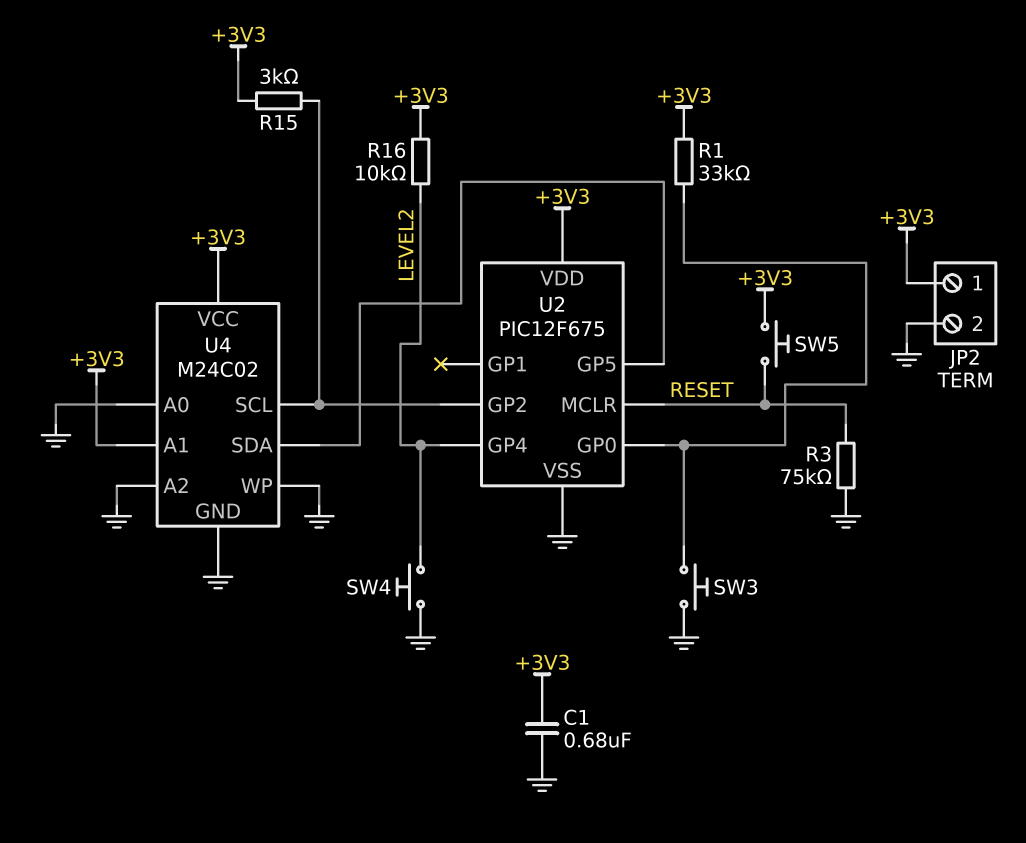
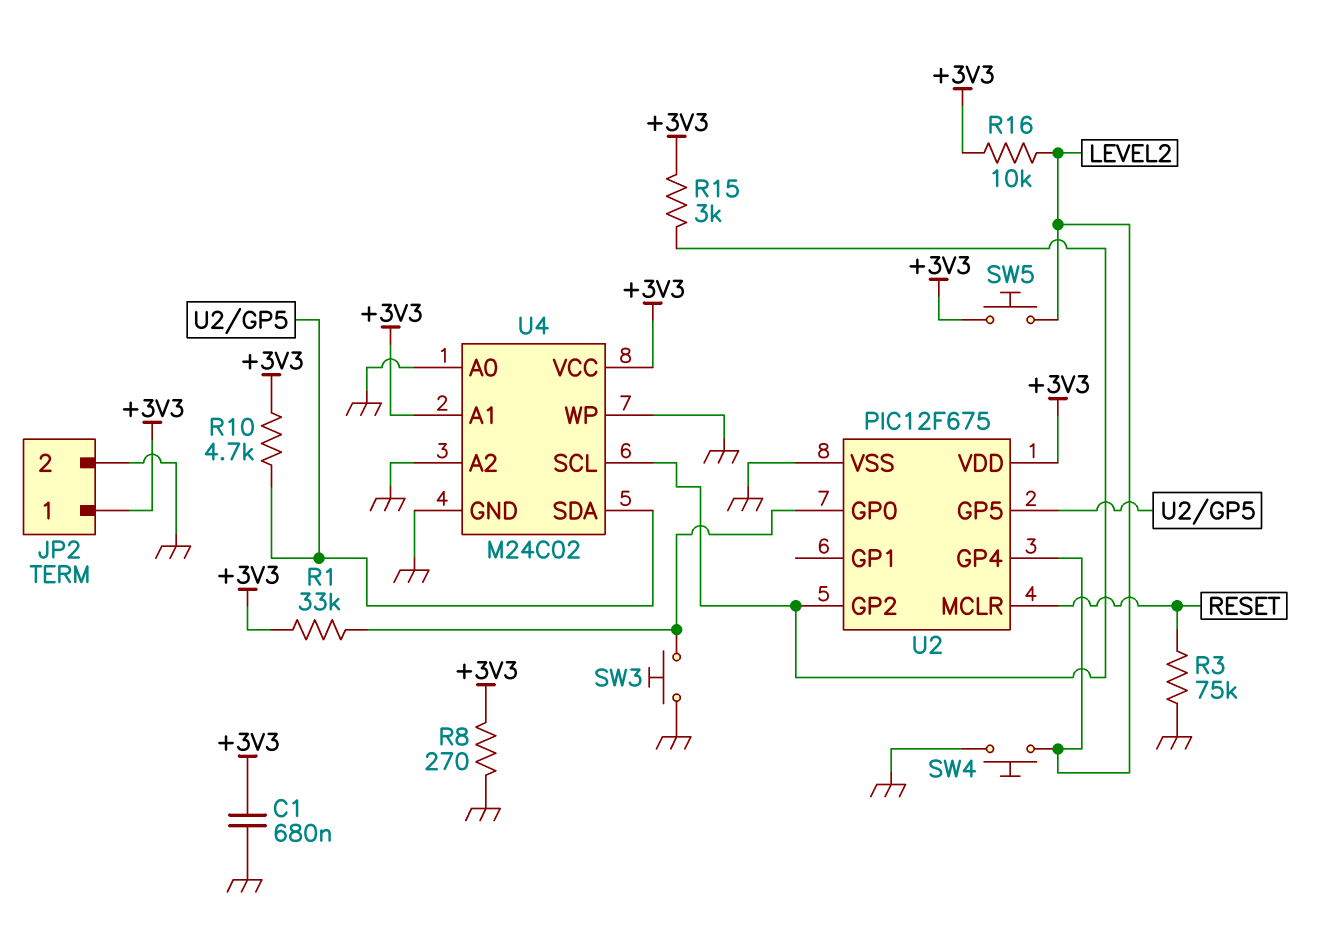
R8: none -> 270 (+3V3, GND)
R10: none -> 4.7k (+3V3, U2/GP5)
SW5: button (+3V3, RESET) -> button (+3V3, LEVEL2)

